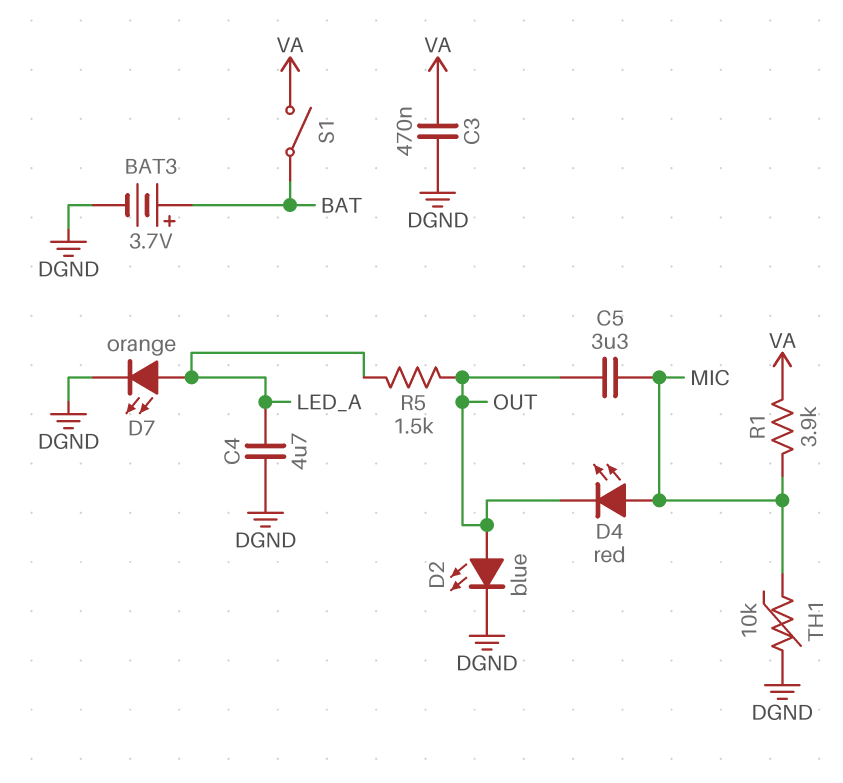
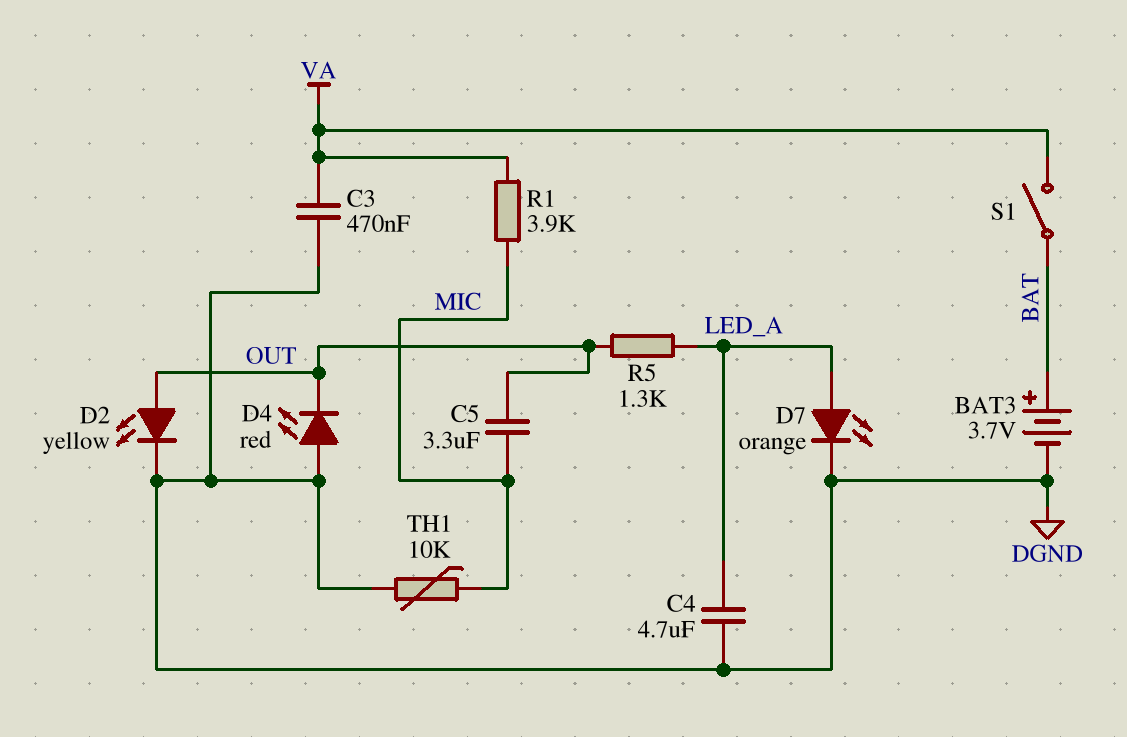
D2: LED blue (A OUT, K DGND) -> LED yellow (A OUT, K DGND)
D4: LED red (A MIC, K OUT) -> LED red (A DGND, K OUT)
R5: 1.5k (LED_A, OUT) -> 1.3k (LED_A, OUT)

